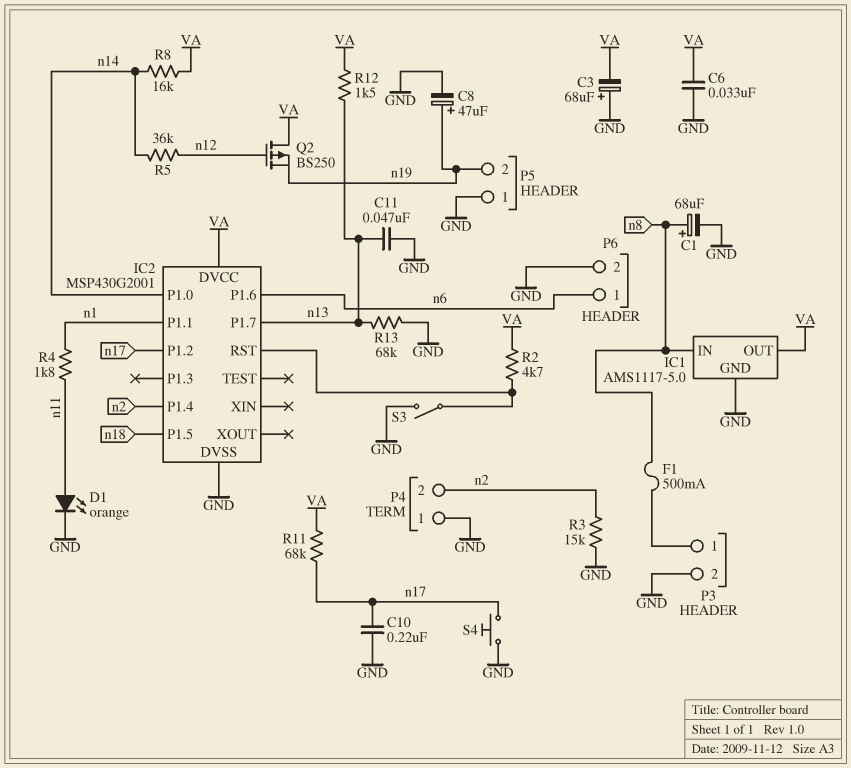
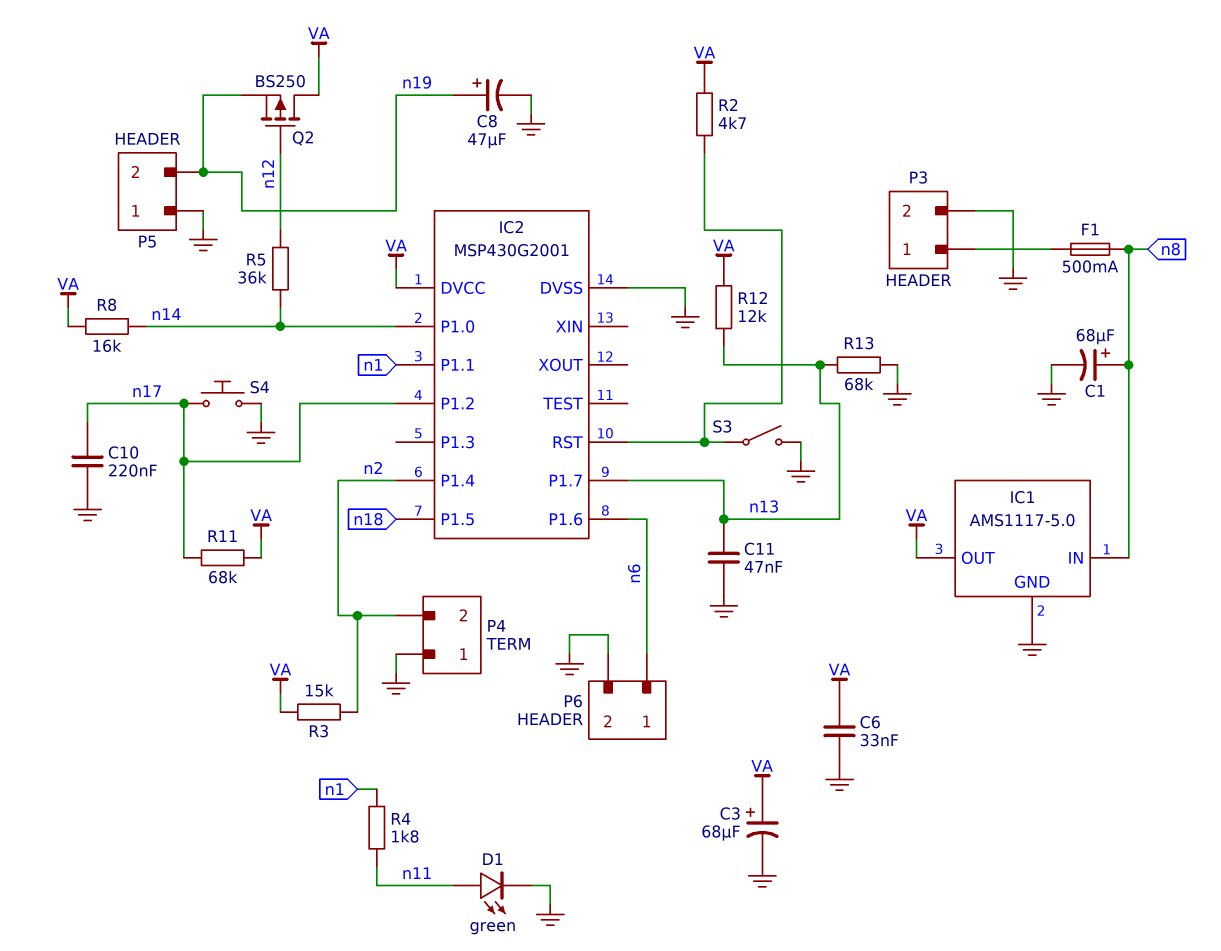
C3: 68uF (plus GND, minus VA) -> 68uF (plus VA, minus GND)
D1: LED orange (A n11, K GND) -> LED green (A n11, K GND)
R3: 15k (GND, n2) -> 15k (VA, n2)
R12: 1.5k (VA, n13) -> 12k (VA, n13)

